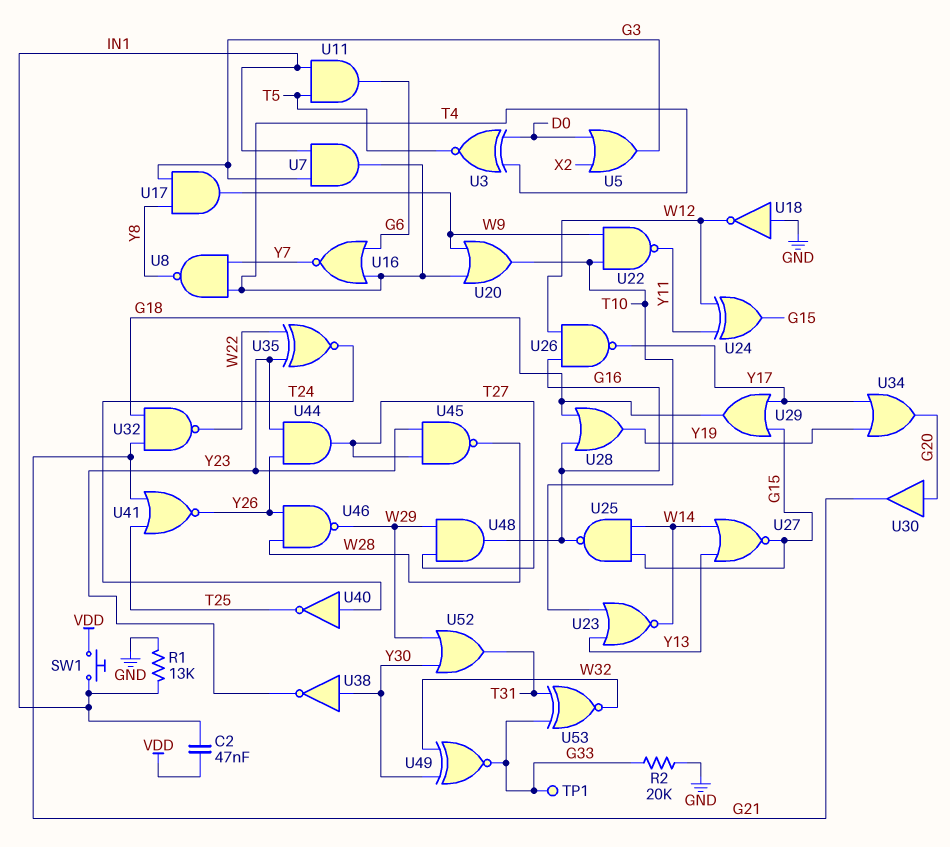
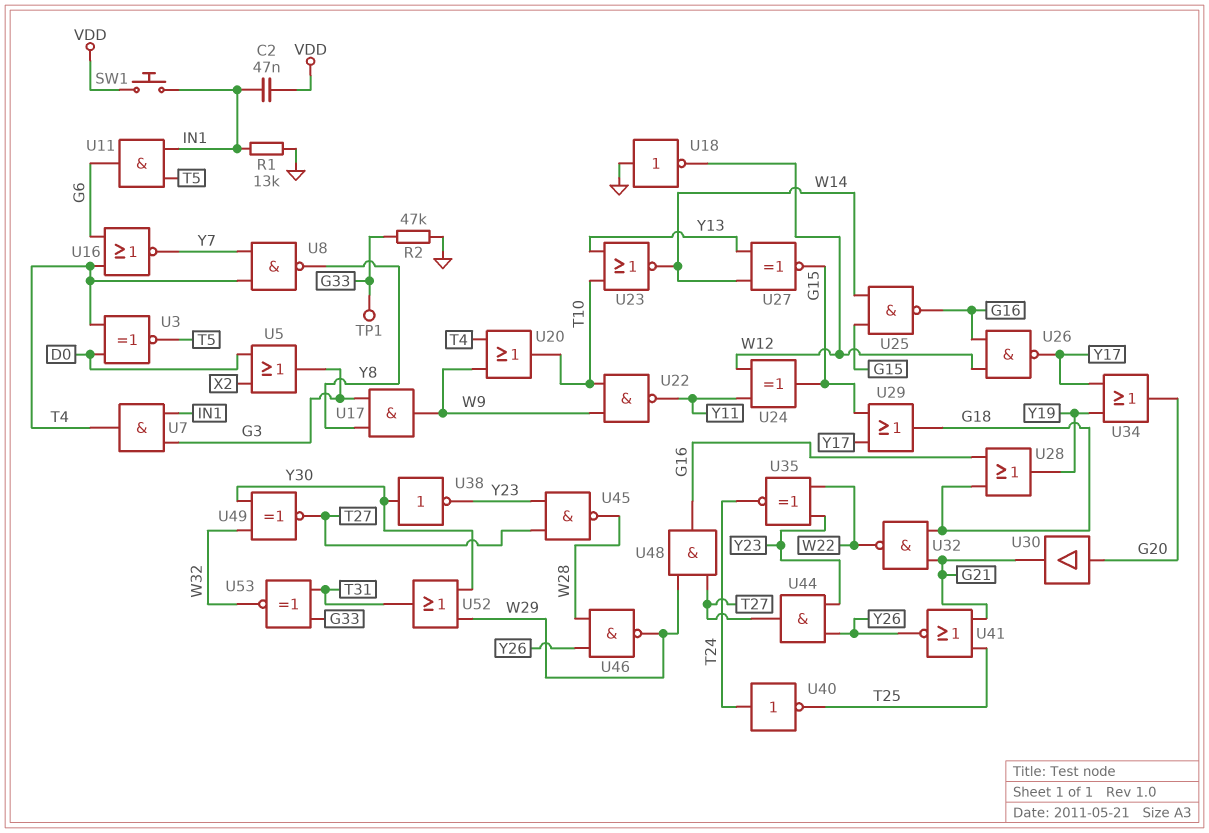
R2: 20k (G33, GND) -> 47k (G33, GND)
U27: NOR (in W14, in Y13, out G15) -> XNOR (in W14, in Y13, out G15)
U49: XNOR (in W32, in Y30, out G33) -> XNOR (in W32, in Y30, out T27)

